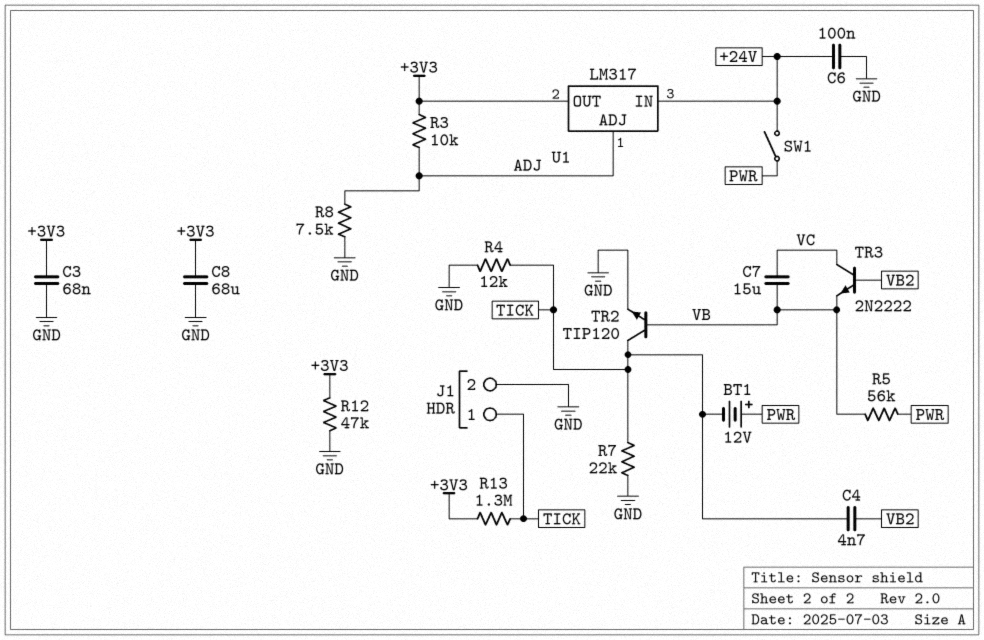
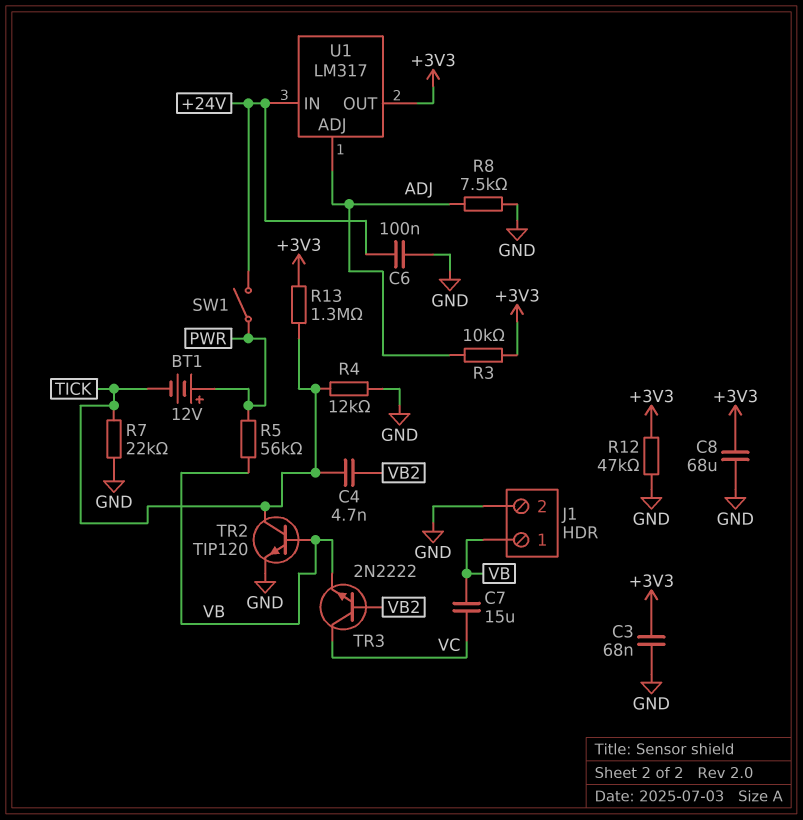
J1 pin 1: TICK -> VB

